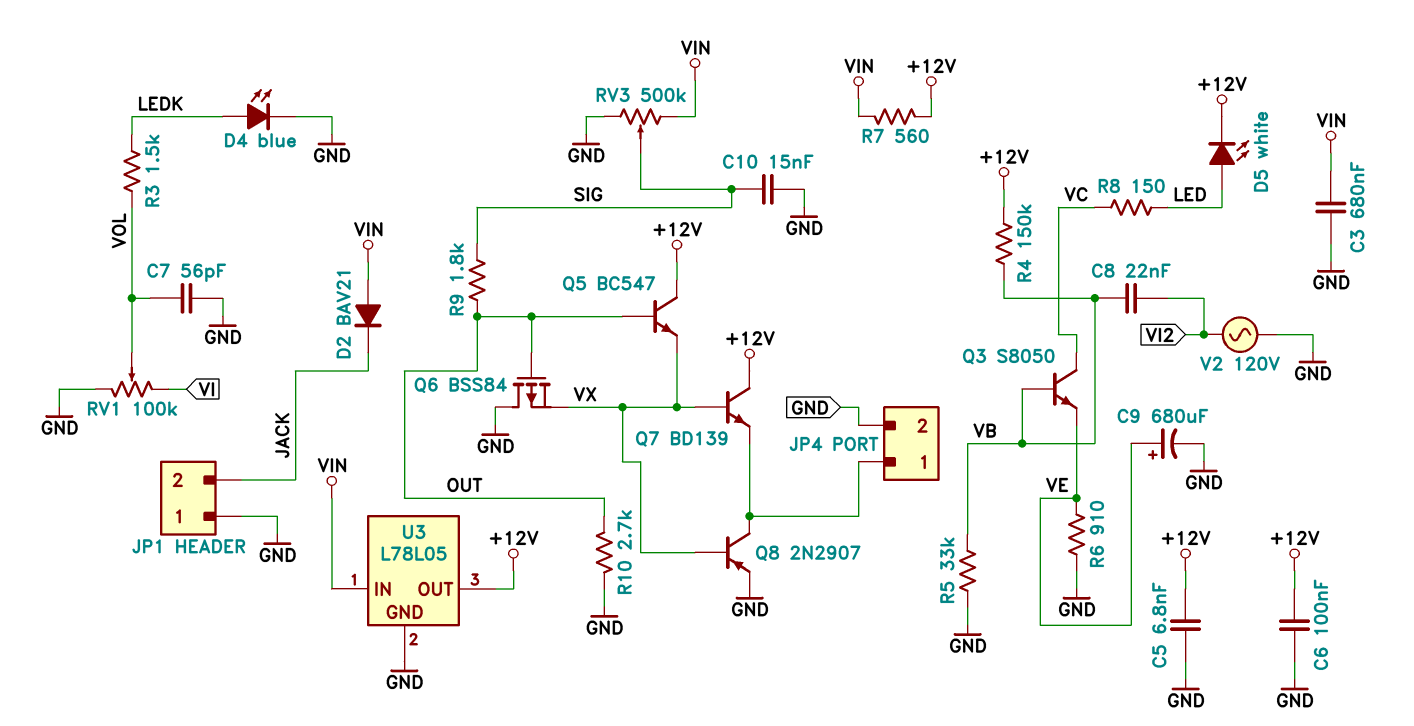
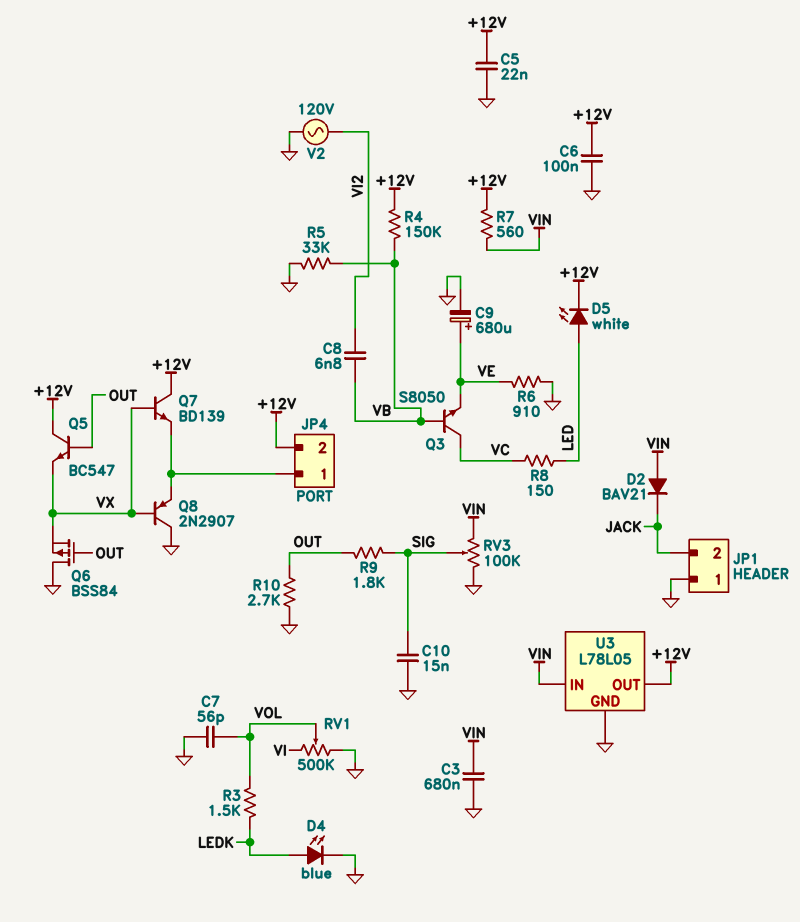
C5: 6.8nF (+12V, GND) -> 22nF (+12V, GND)
C8: 22nF (VB, VI2) -> 6.8nF (VB, VI2)
JP4 pin 2: GND -> +12V
Q8: PNP 2N2907 (B VX, C JP4/1, E GND) -> PNP 2N2907 (B VX, C GND, E JP4/1)
RV1: 100k (GND, VI, wiper VOL) -> 500k (GND, VI, wiper VOL)
RV3: 500k (GND, VIN, wiper SIG) -> 100k (GND, VIN, wiper SIG)

